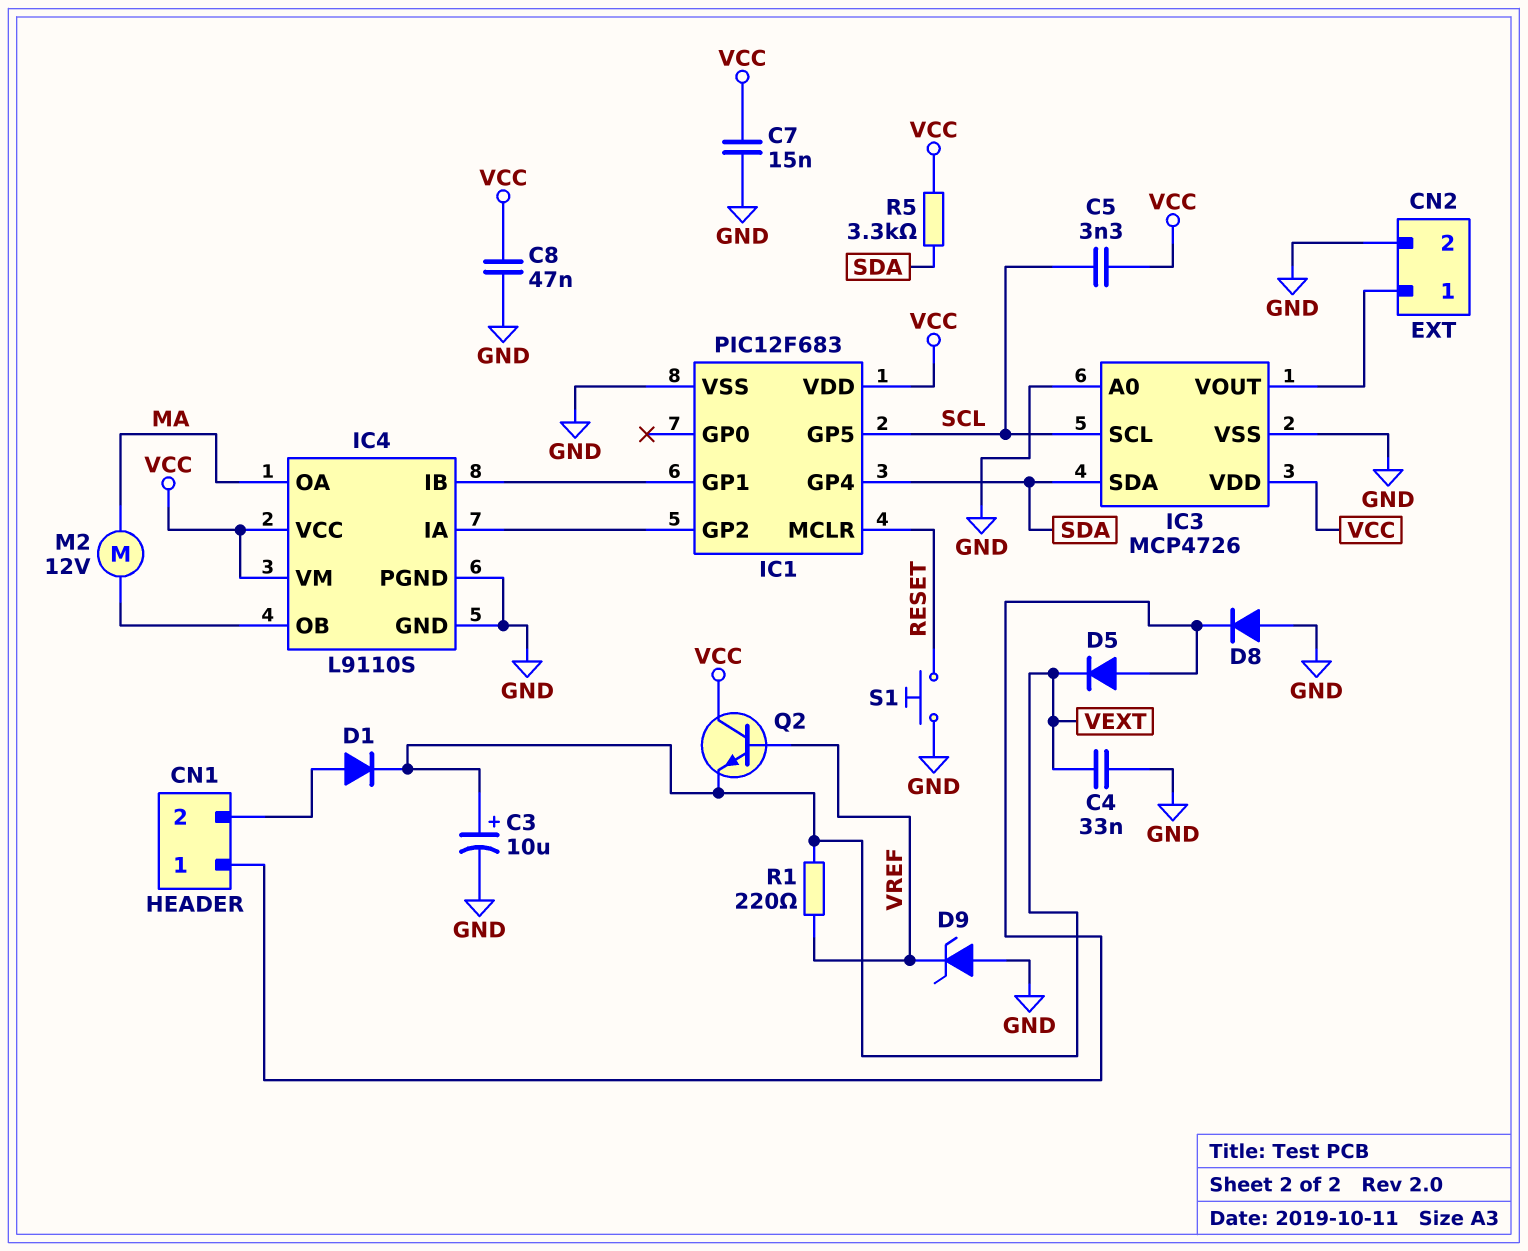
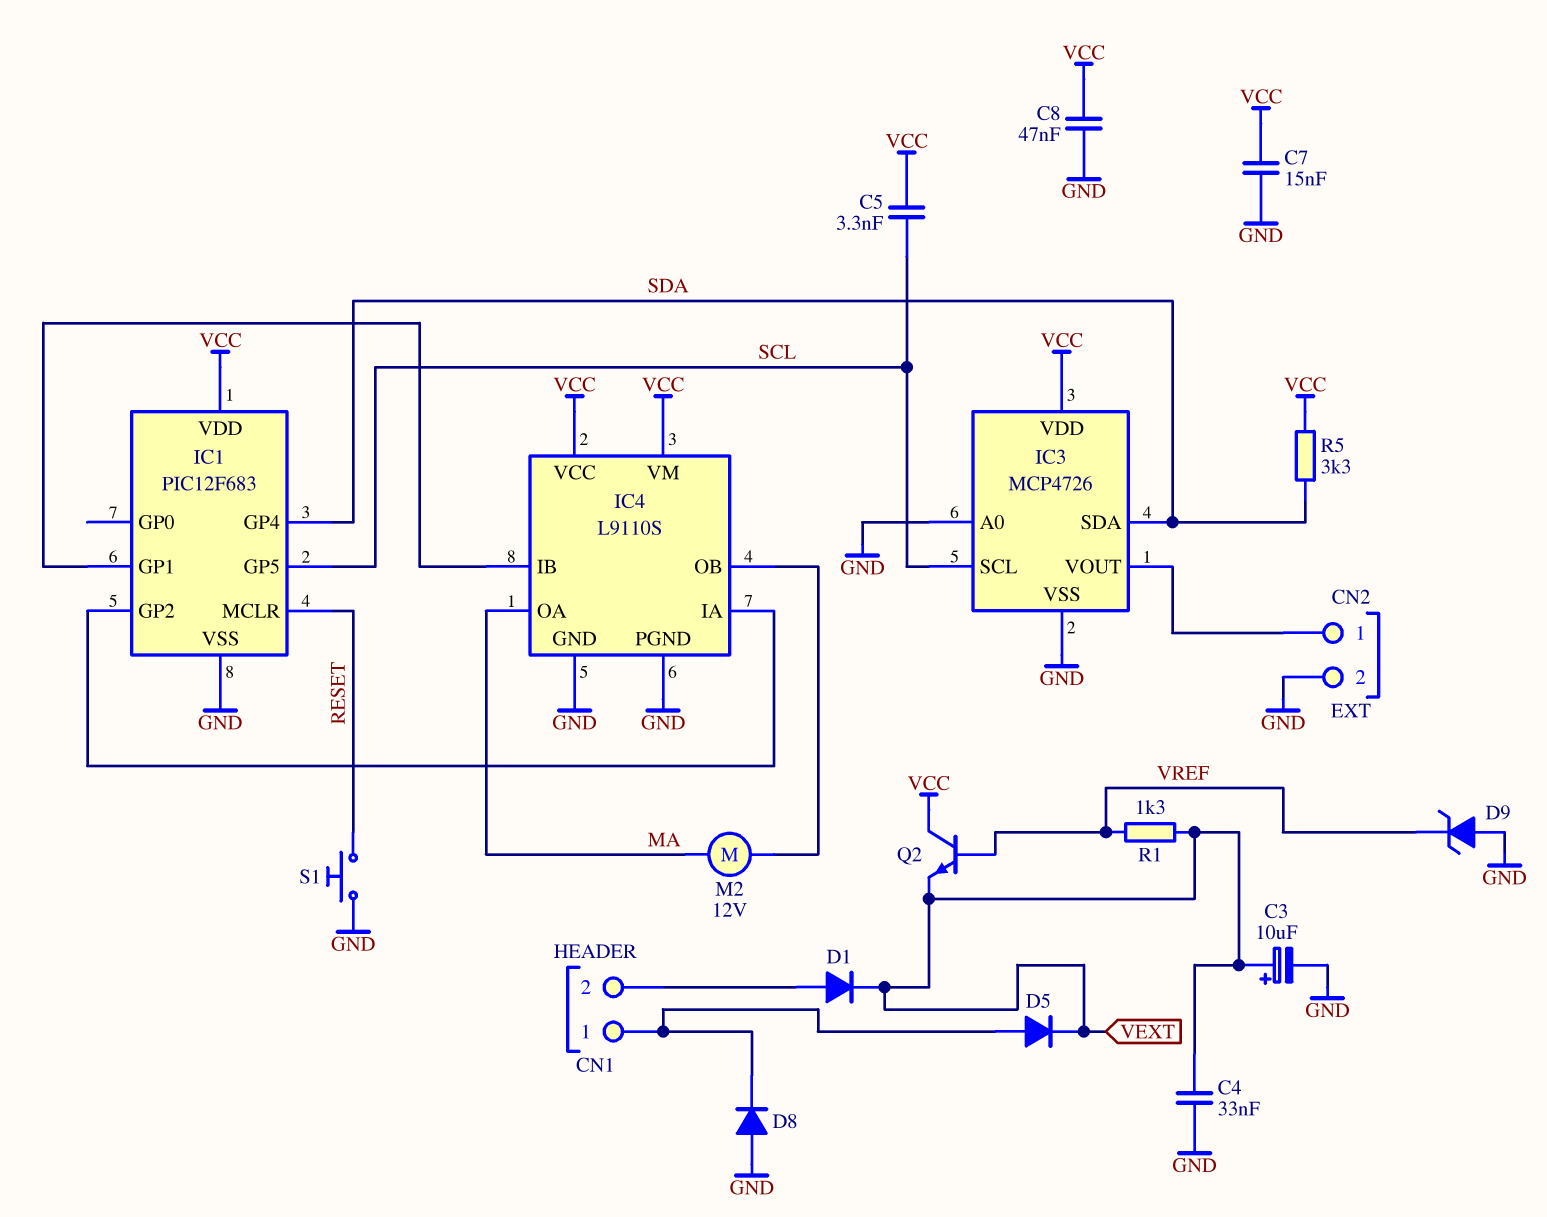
R1: 220 (VEXT, VREF) -> 1.3k (VEXT, VREF)

